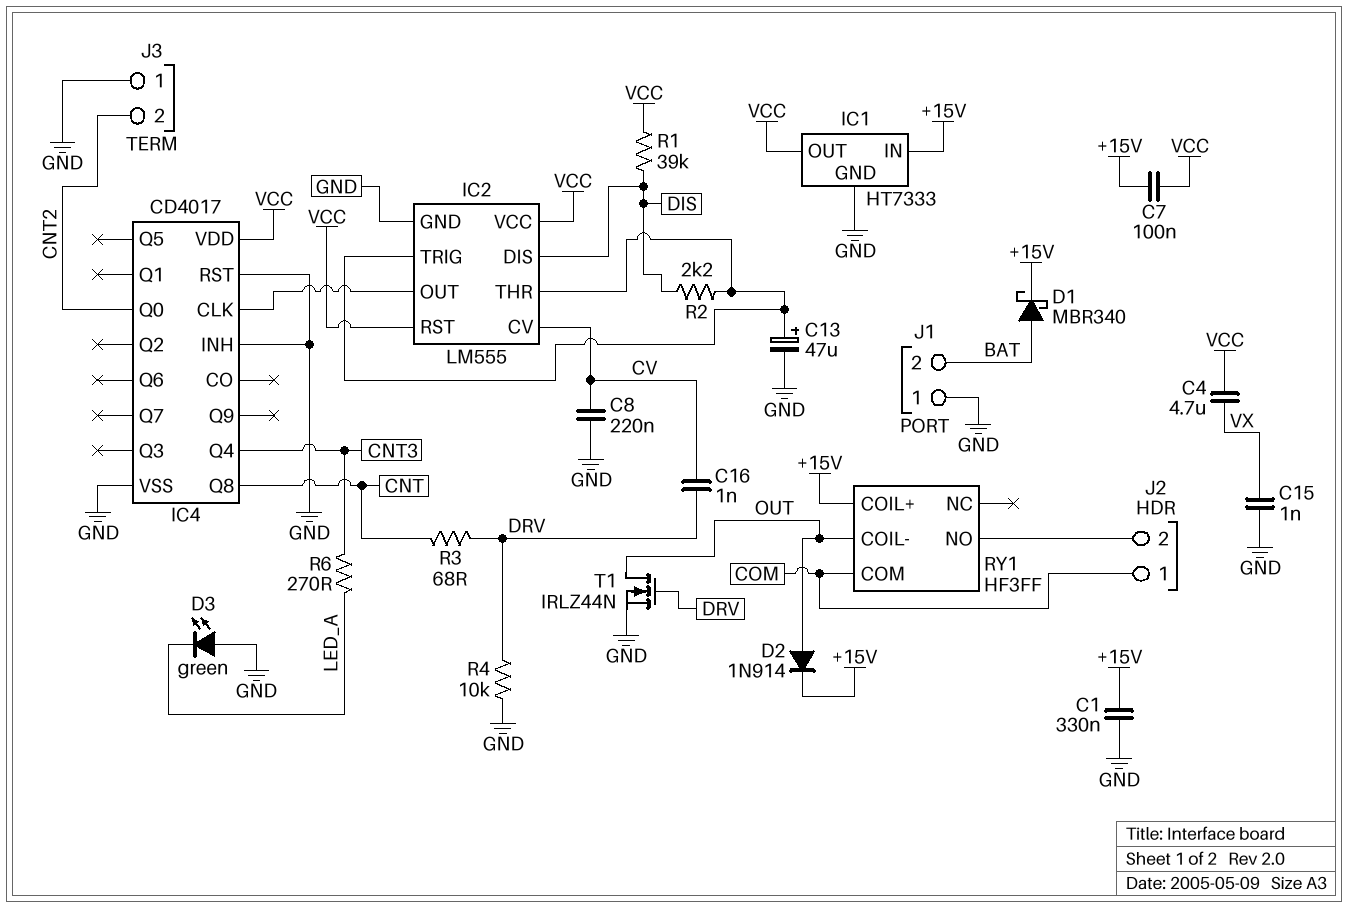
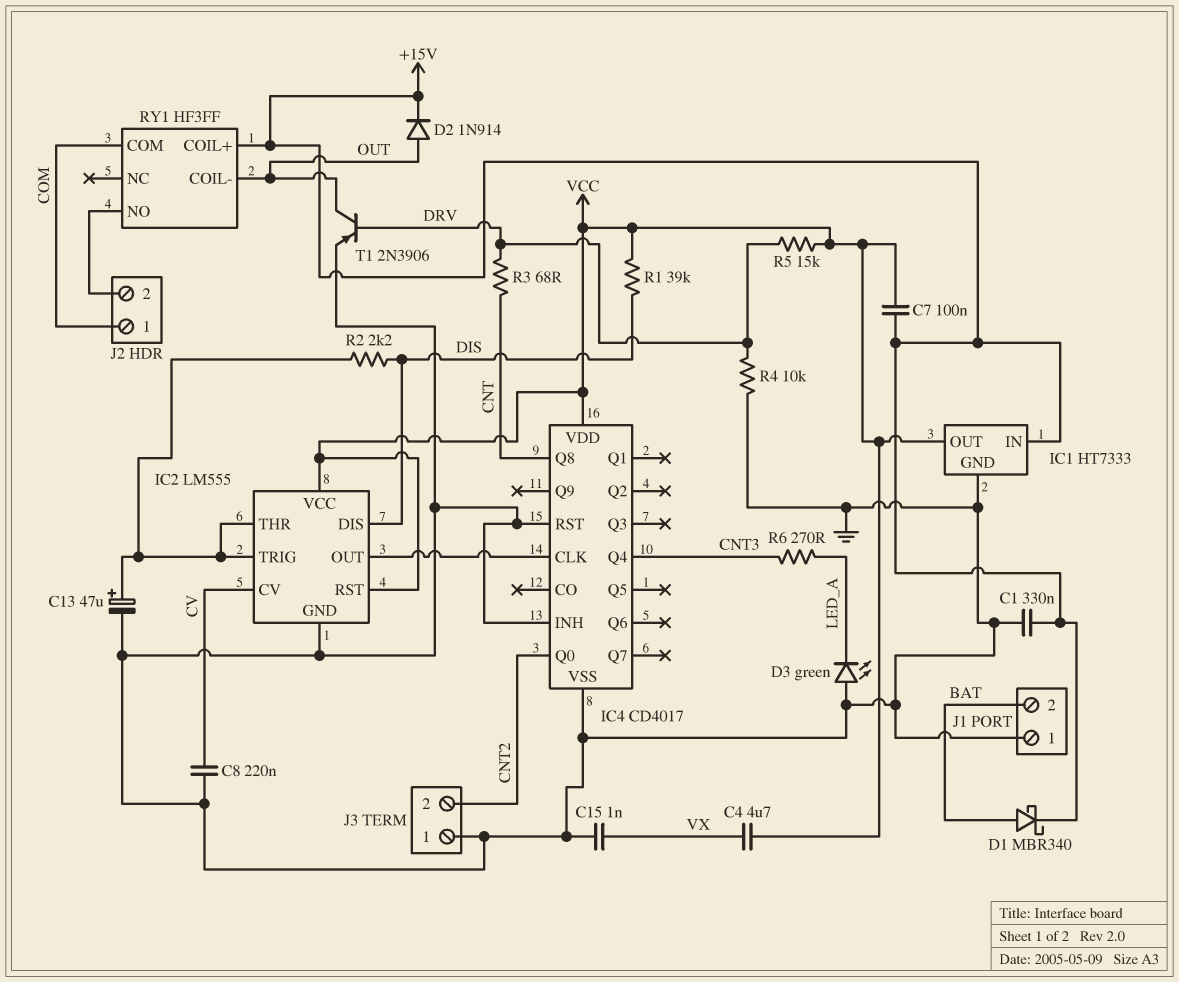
C16: 1nF (CV, DRV) -> none
R5: none -> 15k (DRV, VCC)
T1: NMOS IRLZ44N (G DRV, D OUT, S GND) -> PNP 2N3906 (B DRV, C OUT, E GND)

